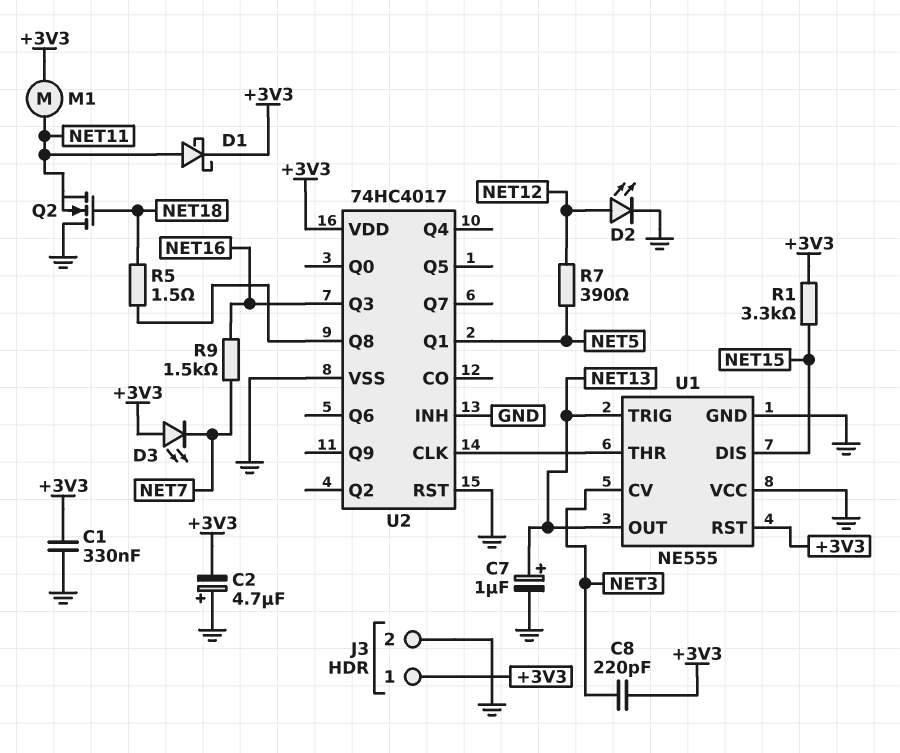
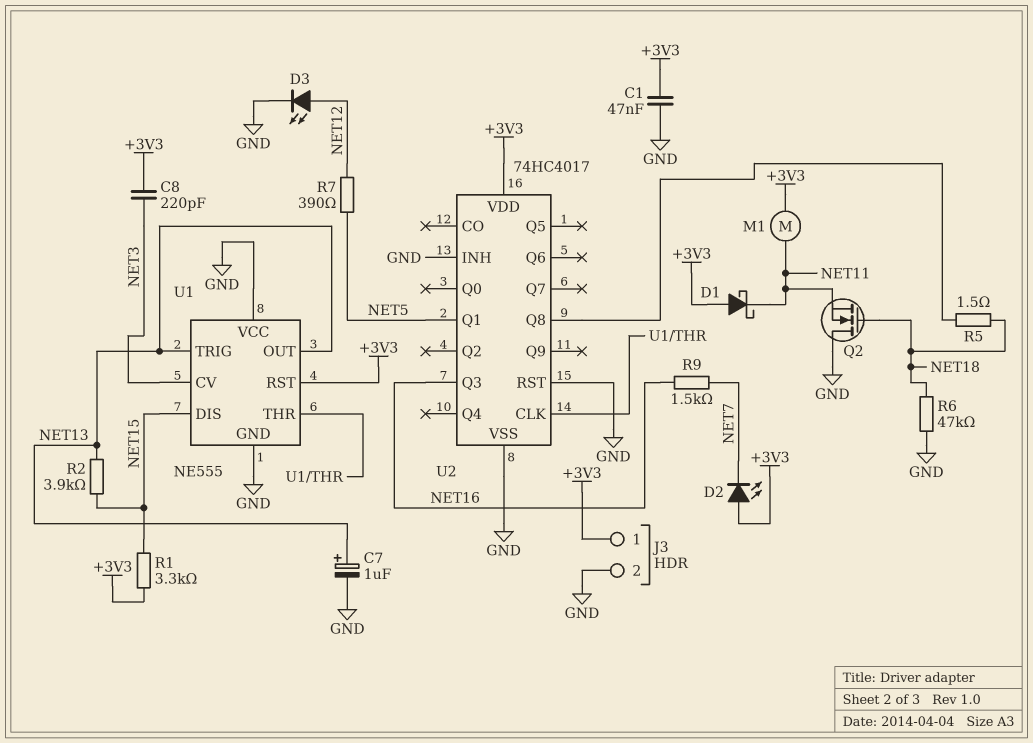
C1: 330nF (+3V3, GND) -> 47nF (+3V3, GND)
C2: 4.7uF (plus GND, minus +3V3) -> none
D1: schottky (A NET11, K +3V3) -> schottky (A +3V3, K NET11)
D2: LED (A NET12, K GND) -> LED (A +3V3, K NET7)
D3: LED (A +3V3, K NET7) -> LED (A NET12, K GND)
R2: none -> 3.9k (NET13, NET15)
R6: none -> 47k (GND, NET18)

